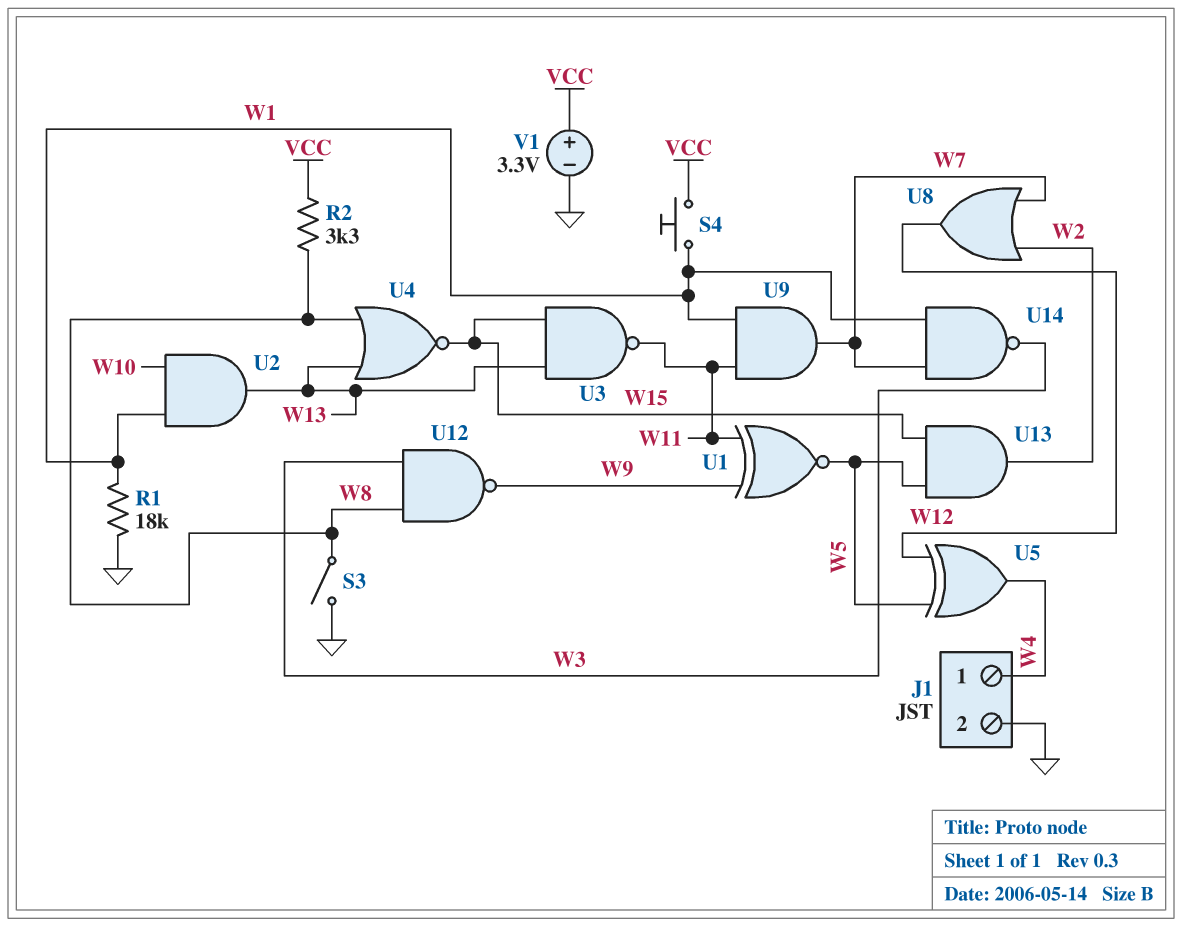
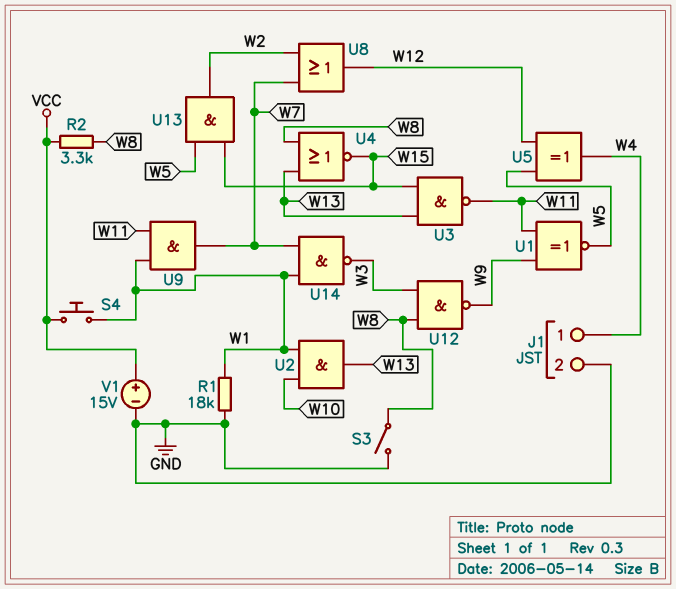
V1: 3.3V (plus VCC, minus GND) -> 15V (plus VCC, minus GND)

